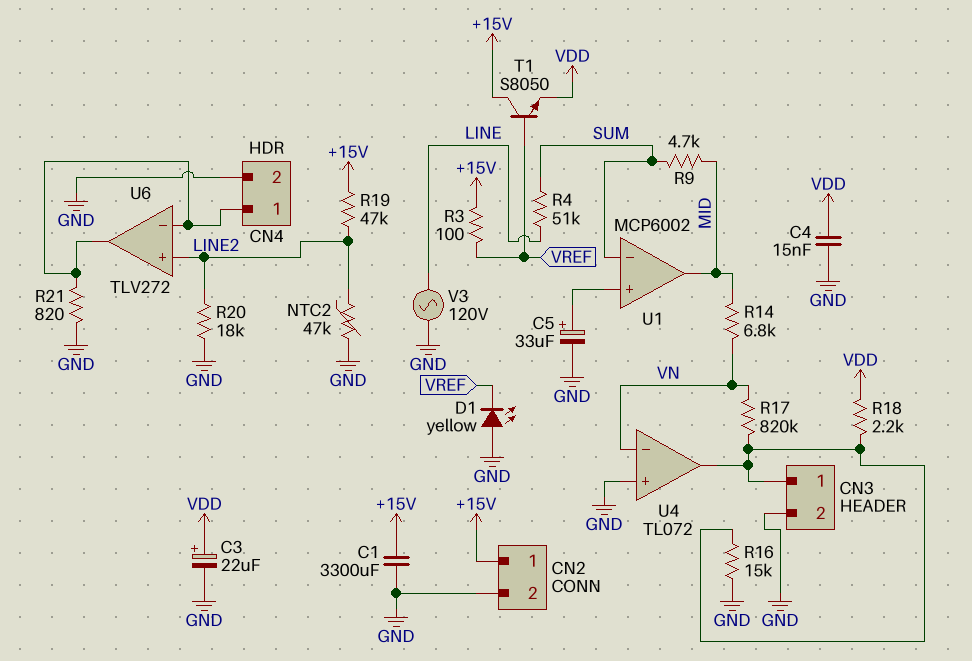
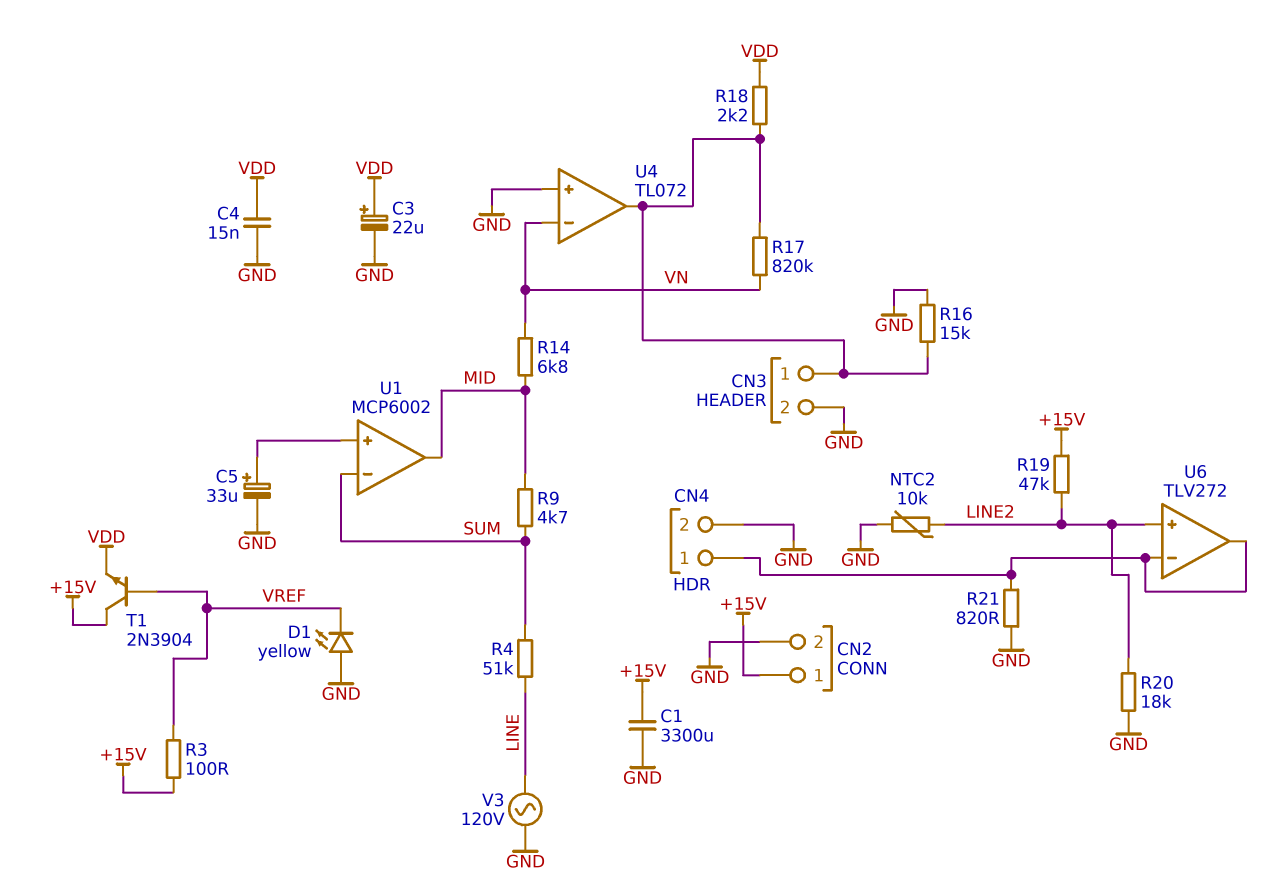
NTC2: 47k (GND, LINE2) -> 10k (GND, LINE2)
T1: NPN S8050 (B VREF, C +15V, E VDD) -> NPN 2N3904 (B VREF, C +15V, E VDD)

